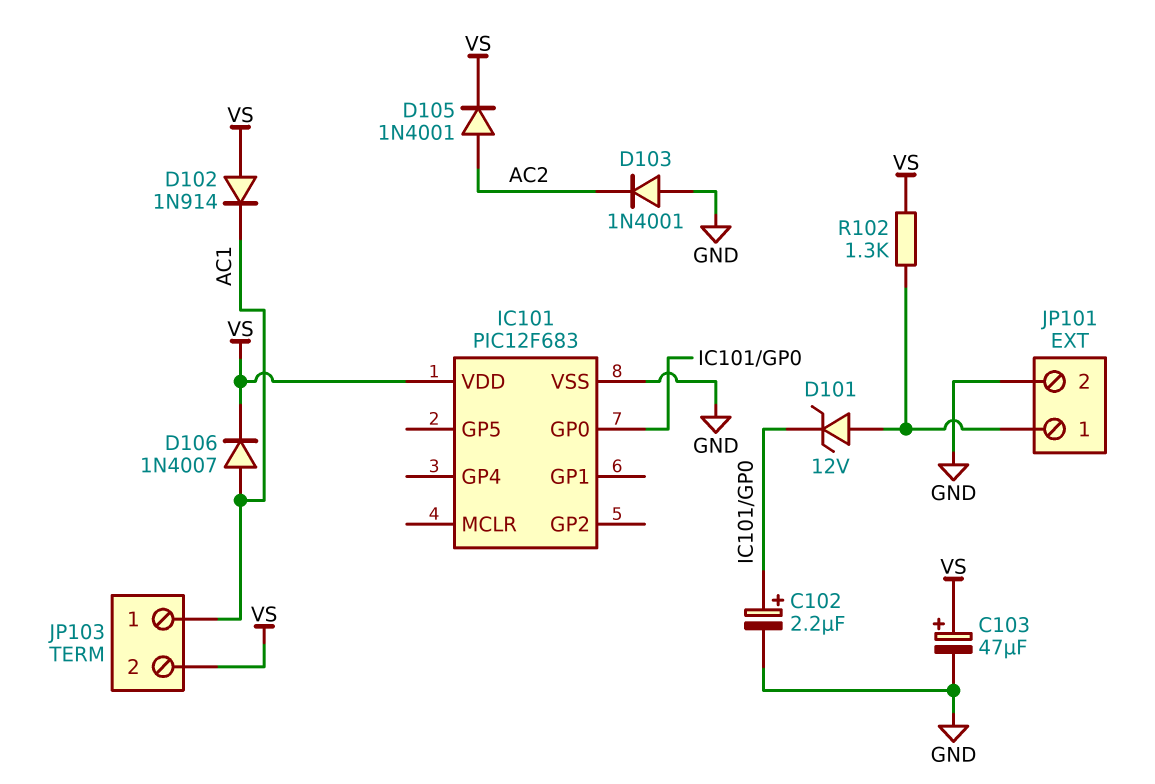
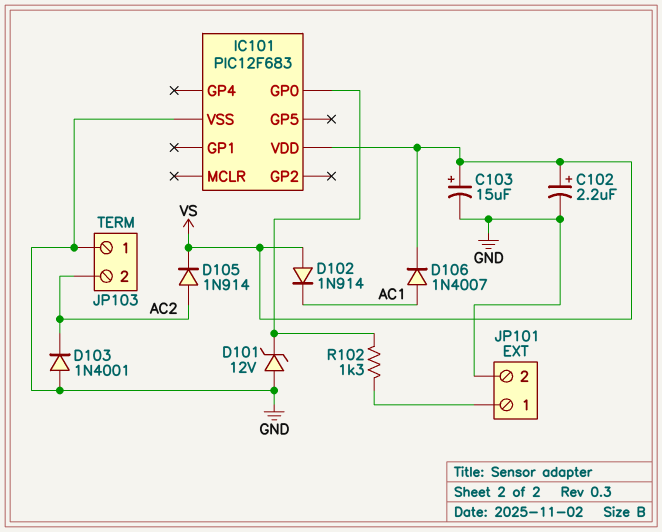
C102: 2.2uF (plus IC101/GP0, minus GND) -> 2.2uF (plus VS, minus GND)
C103: 47uF (plus VS, minus GND) -> 15uF (plus VS, minus GND)
D101: zener 12V (A JP101/1, K IC101/GP0) -> zener 12V (A GND, K IC101/GP0)
D105: diode 1N4001 (A AC2, K VS) -> diode 1N914 (A AC2, K VS)
JP103 pin 1: AC1 -> GND
JP103 pin 2: VS -> AC2
R102: 1.3k (JP101/1, VS) -> 1.3k (IC101/GP0, JP101/1)

